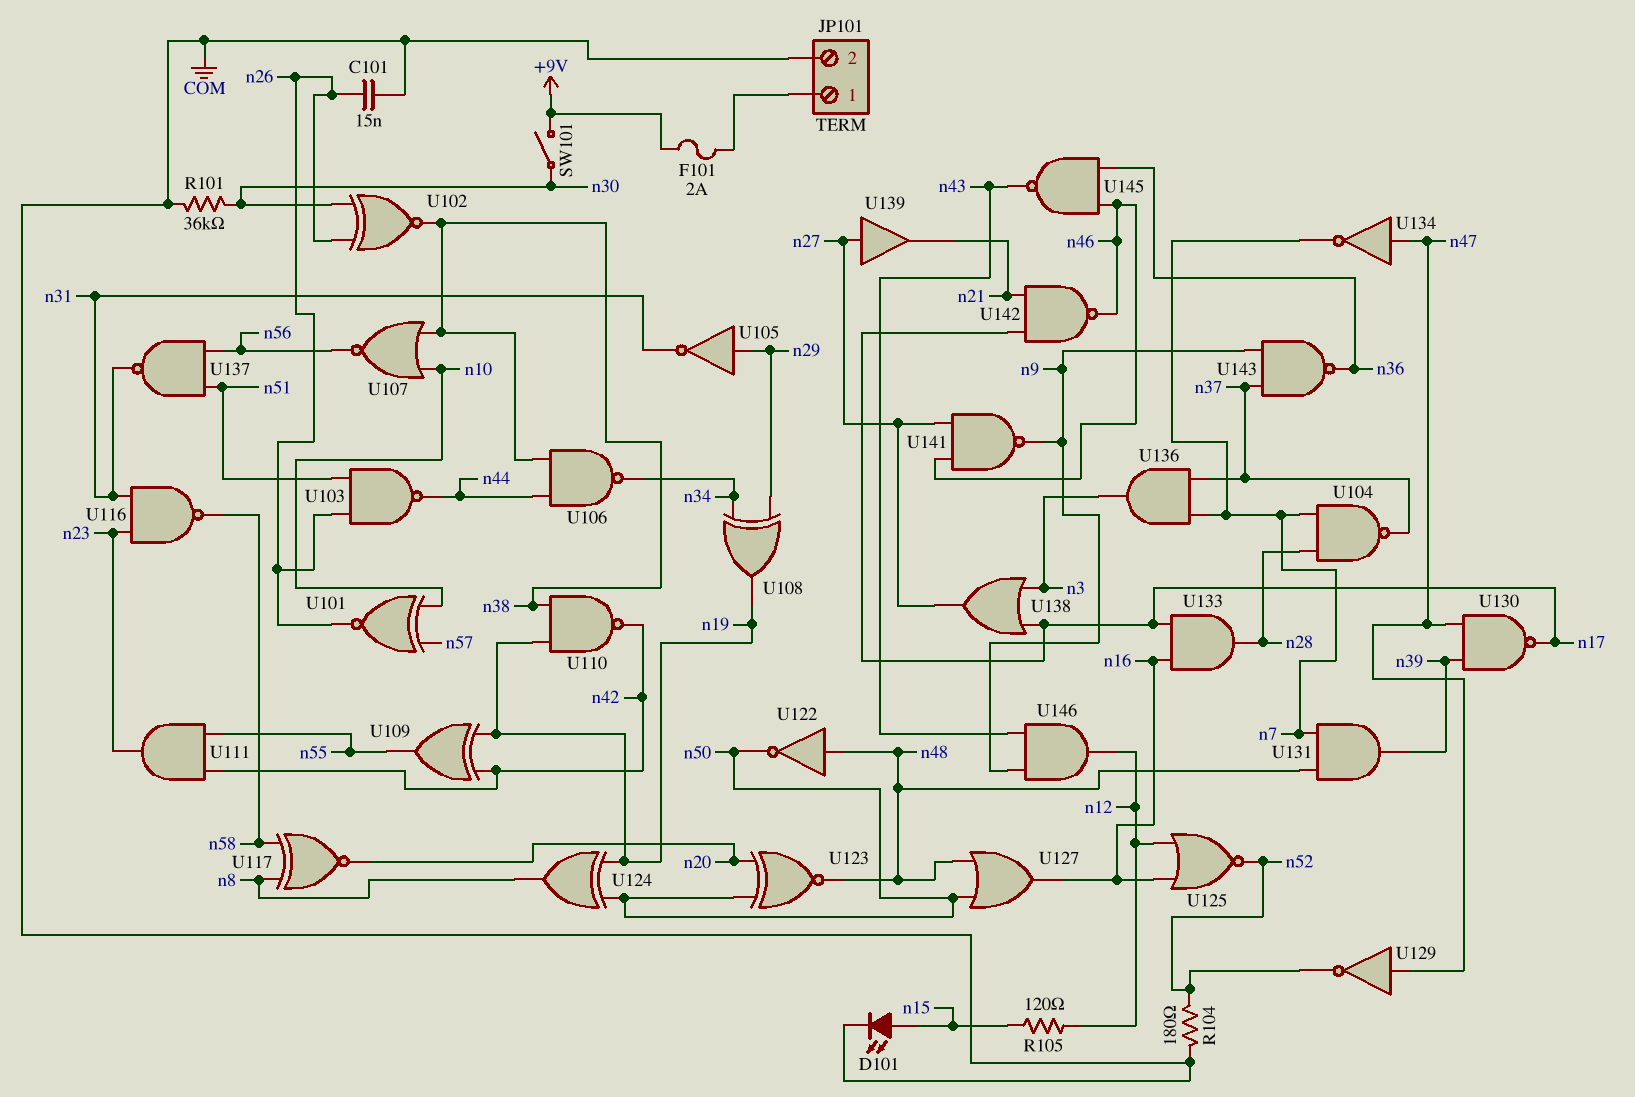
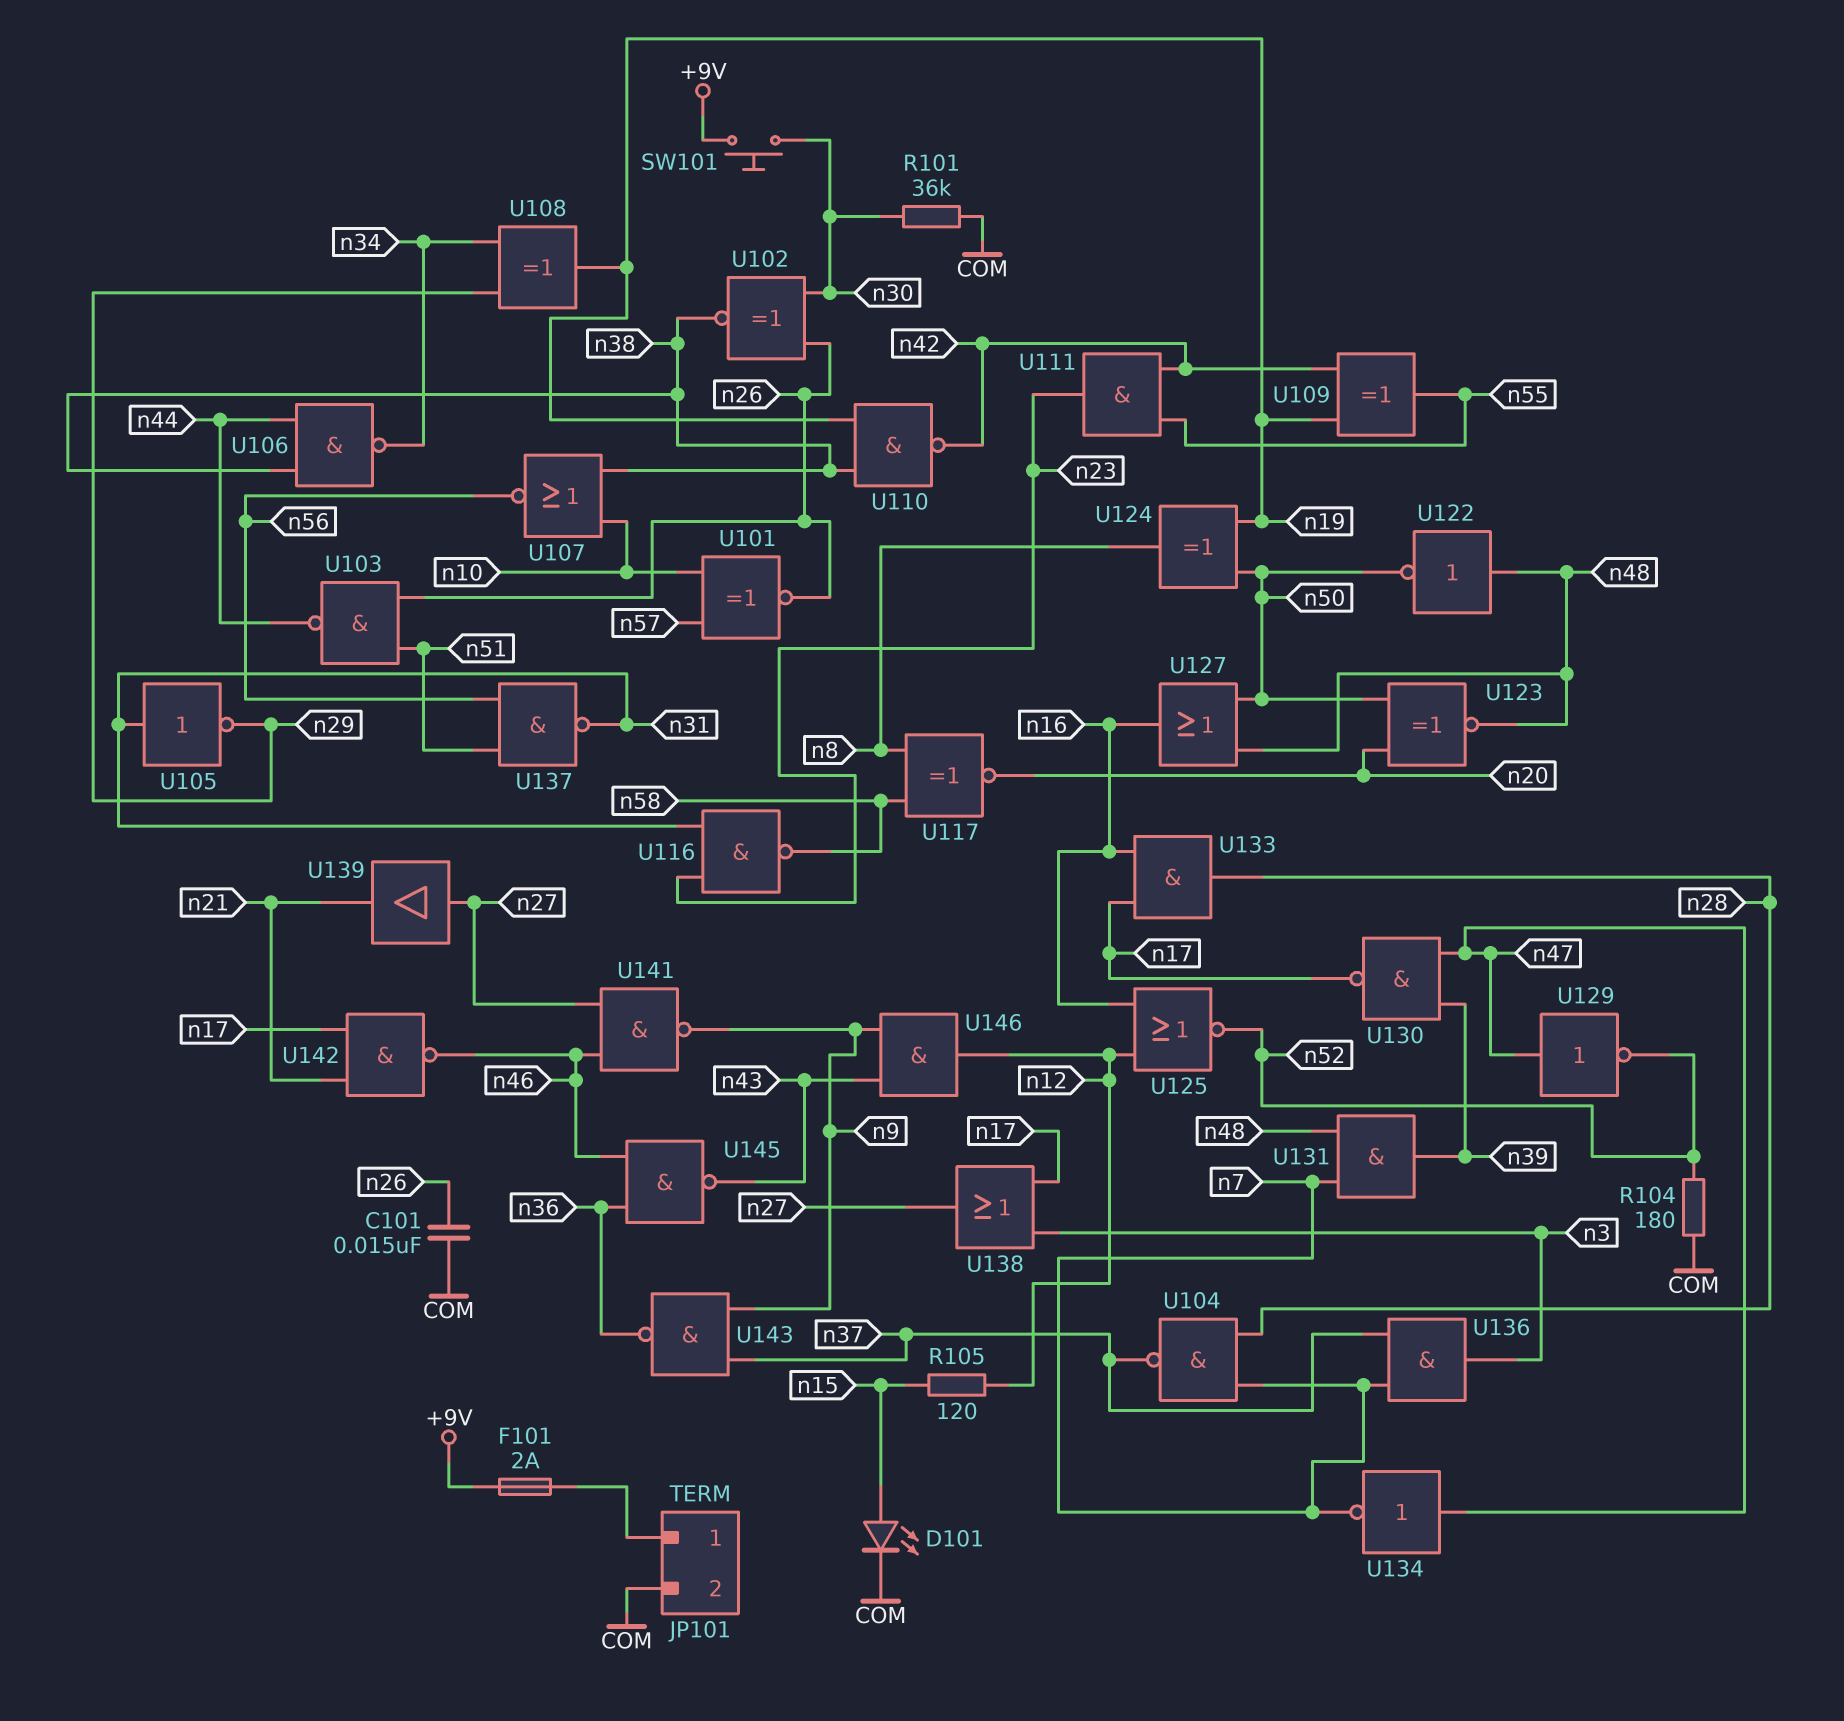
SW101: switch (+9V, n30) -> button (+9V, n30)
U105: NOT (in n29, out n31) -> NOT (in n31, out n29)

